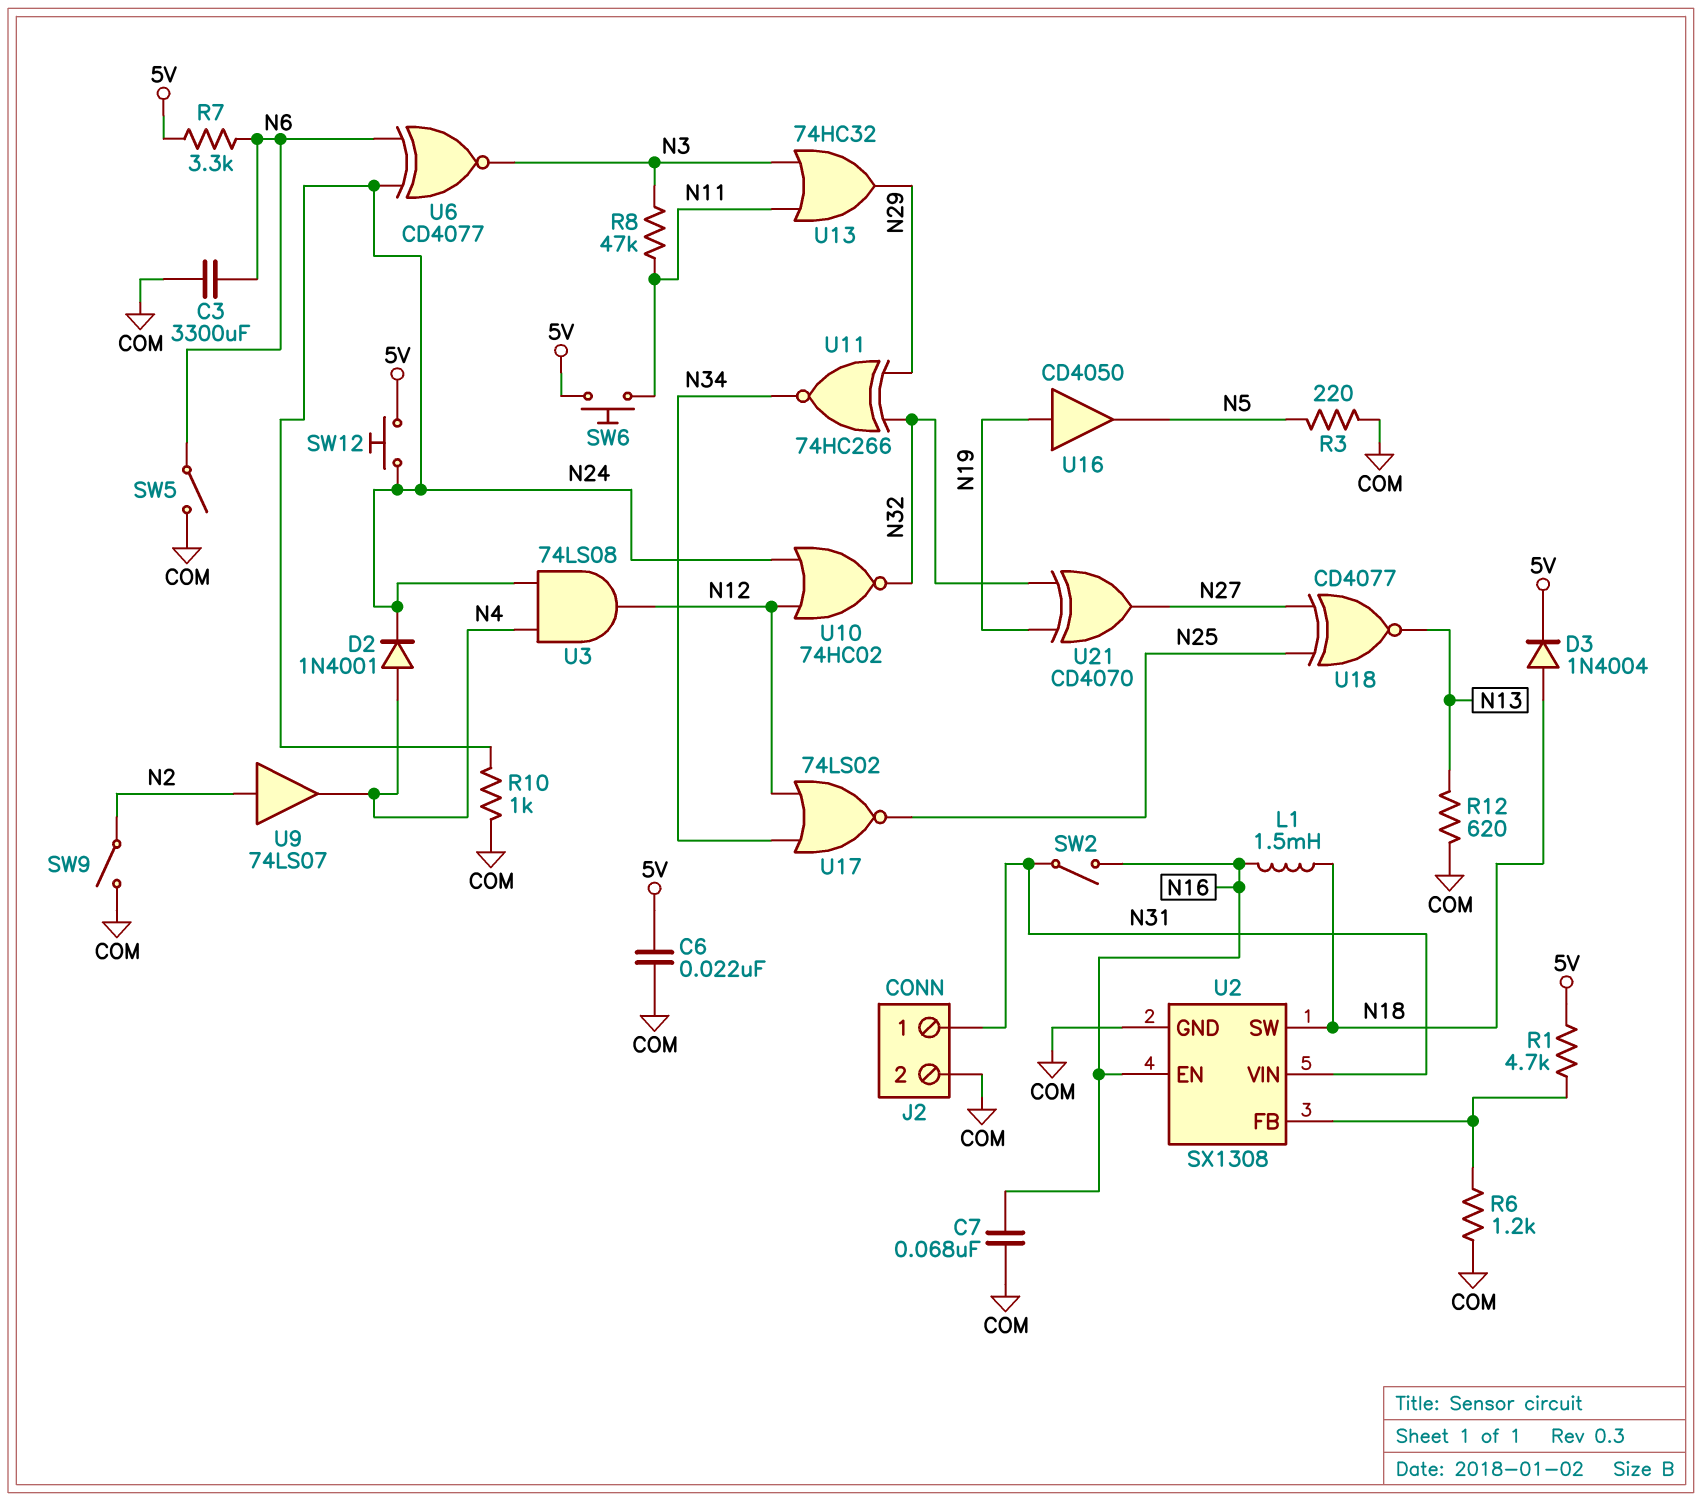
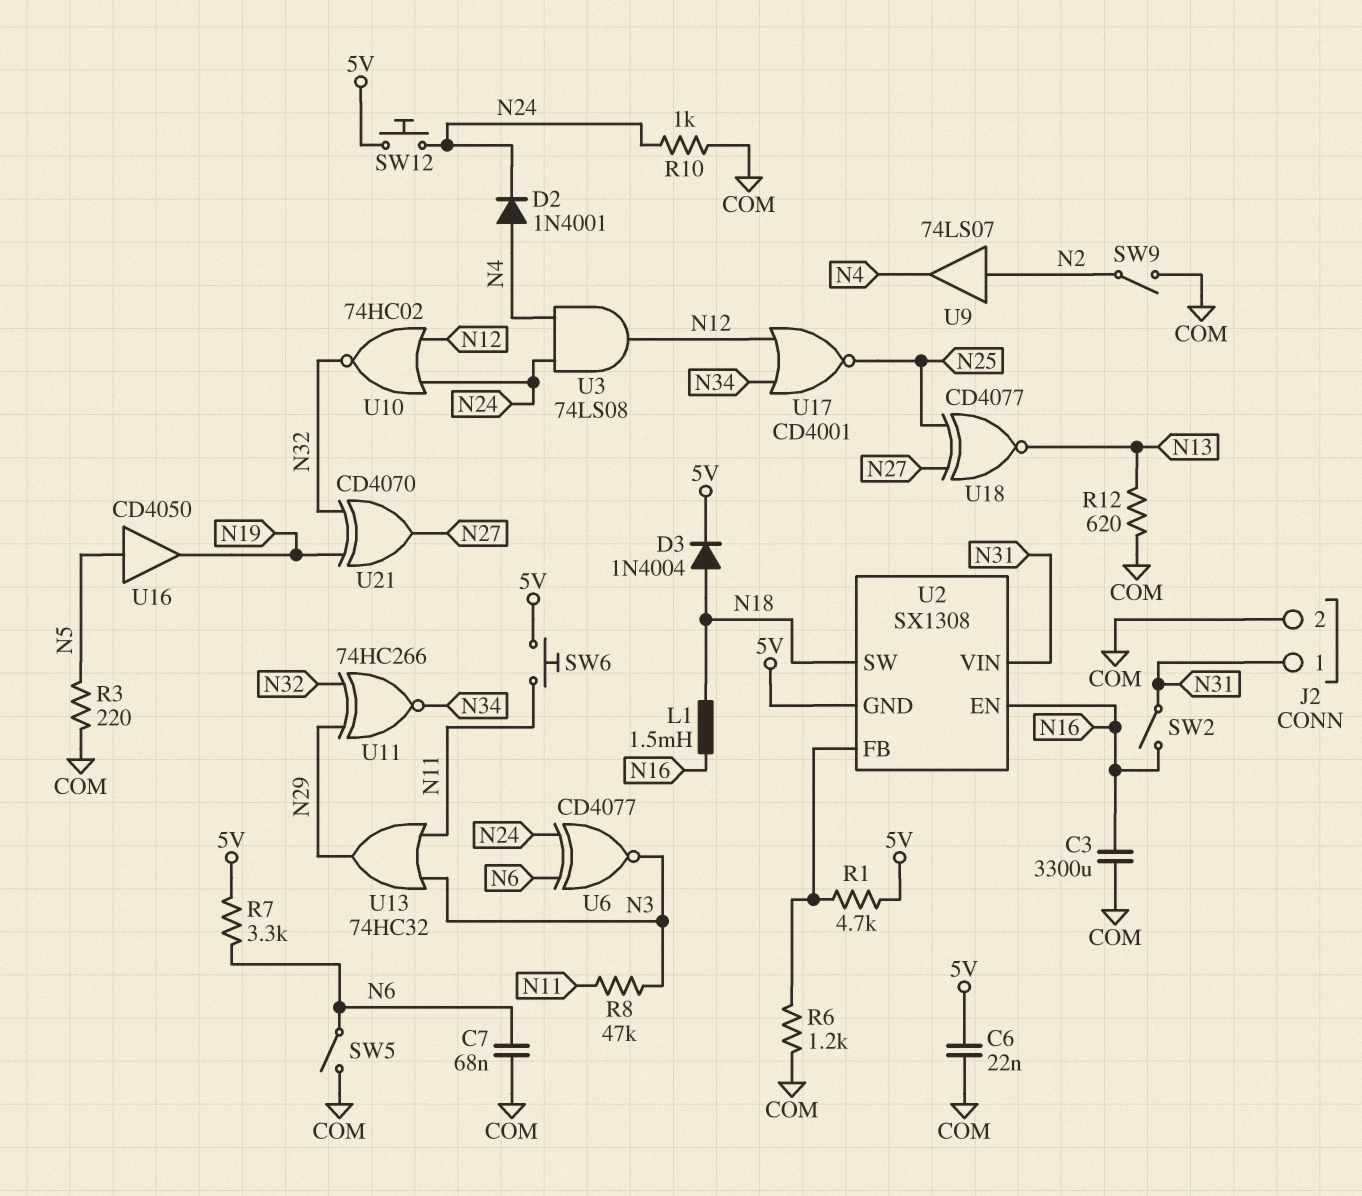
C3: 3300uF (COM, N6) -> 3300uF (COM, N16)
C7: 68nF (COM, N16) -> 68nF (COM, N6)
U2 pin GND: COM -> 5V
U16: buffer CD4050 (in N19, out N5) -> buffer CD4050 (in N5, out N19)
U17: NOR 74LS02 (in N12, in N34, out N25) -> NOR CD4001 (in N12, in N34, out N25)

